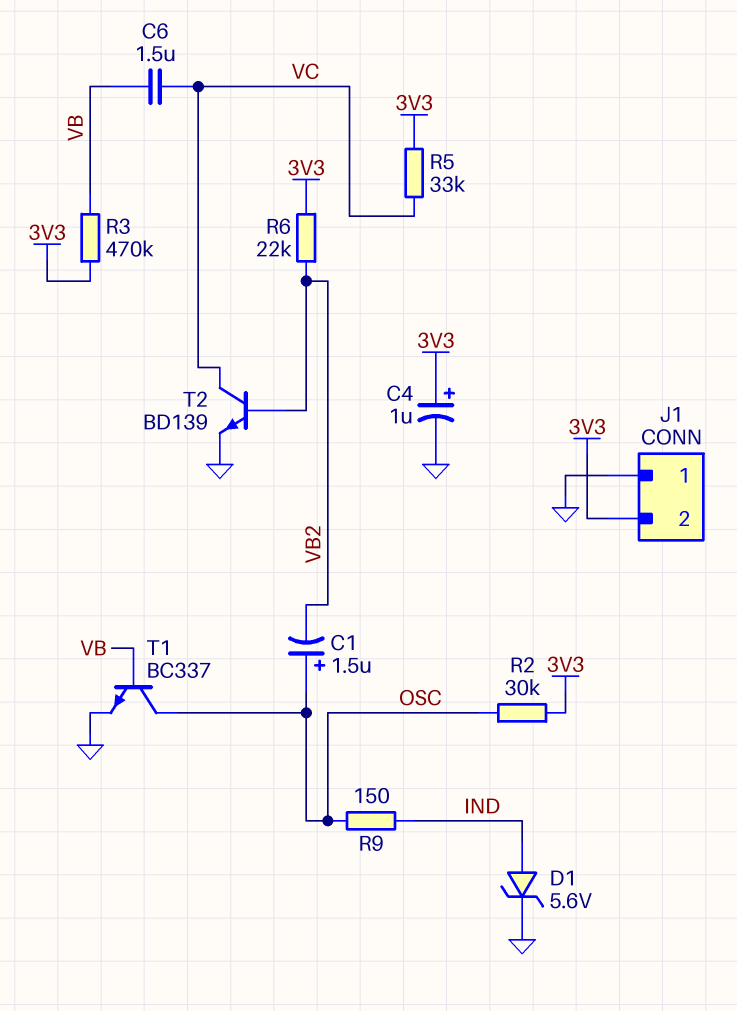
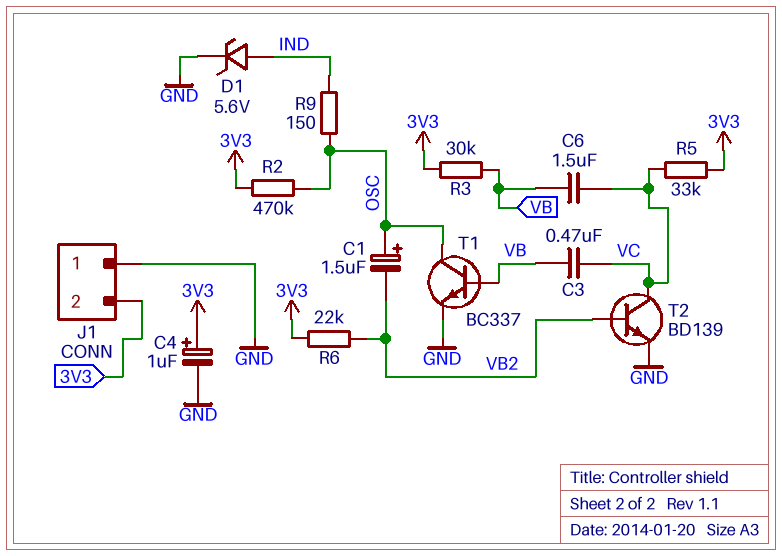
C3: none -> 470nF (VB, VC)
R2: 30k (3V3, OSC) -> 470k (3V3, OSC)
R3: 470k (3V3, VB) -> 30k (3V3, VB)

